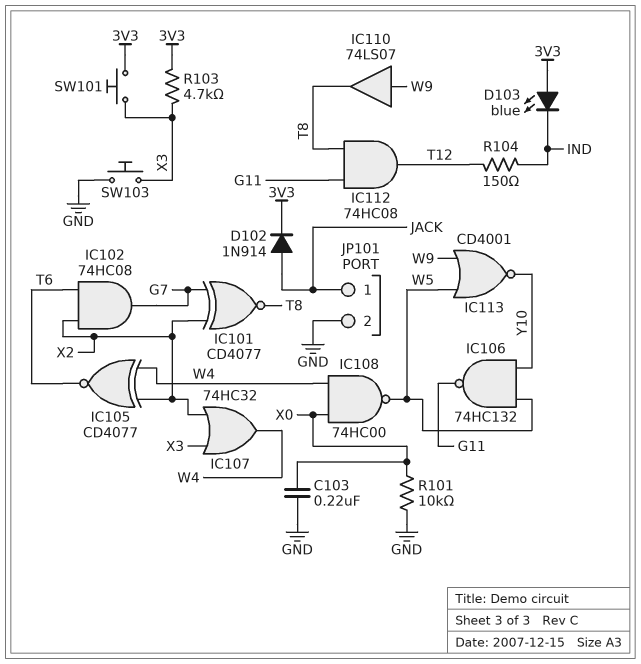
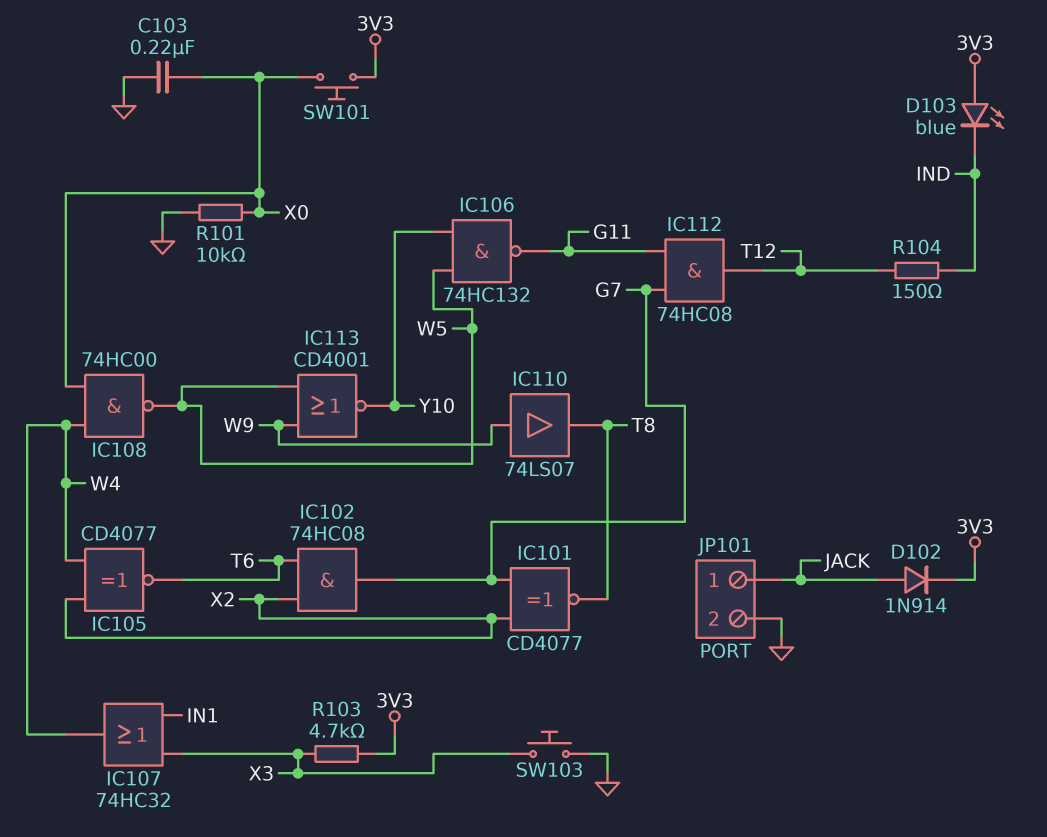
IC107: OR 74HC32 (in X2, in X3, out W4) -> OR 74HC32 (in IN1, in X3, out W4)
IC112: AND 74HC08 (in G11, in T8, out T12) -> AND 74HC08 (in G7, in G11, out T12)
SW101: button (3V3, X3) -> button (3V3, X0)

